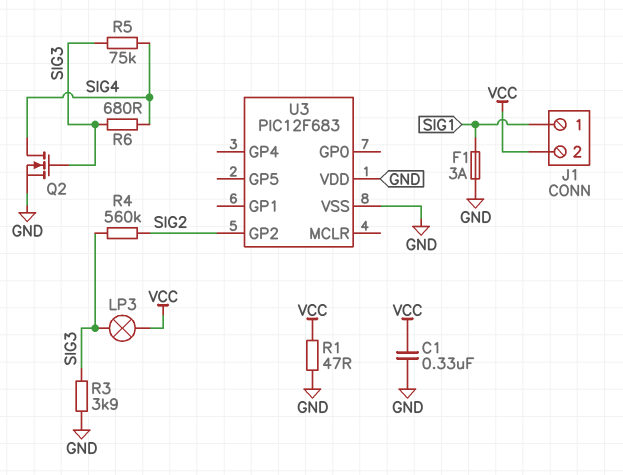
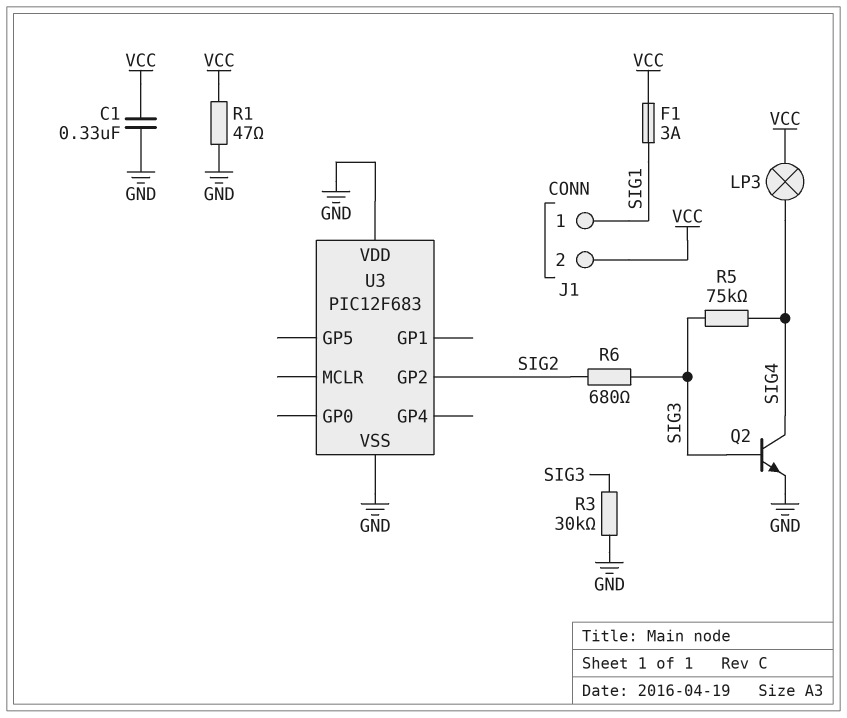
F1: 3A (GND, SIG1) -> 3A (SIG1, VCC)
LP3: lamp (SIG3, VCC) -> lamp (SIG4, VCC)
Q2: NMOS (G SIG3, D SIG4, S GND) -> NPN (B SIG3, C SIG4, E GND)
R3: 3.9k (GND, SIG3) -> 30k (GND, SIG3)
R4: 560k (SIG2, SIG3) -> none
R6: 680 (SIG3, SIG4) -> 680 (SIG2, SIG3)

